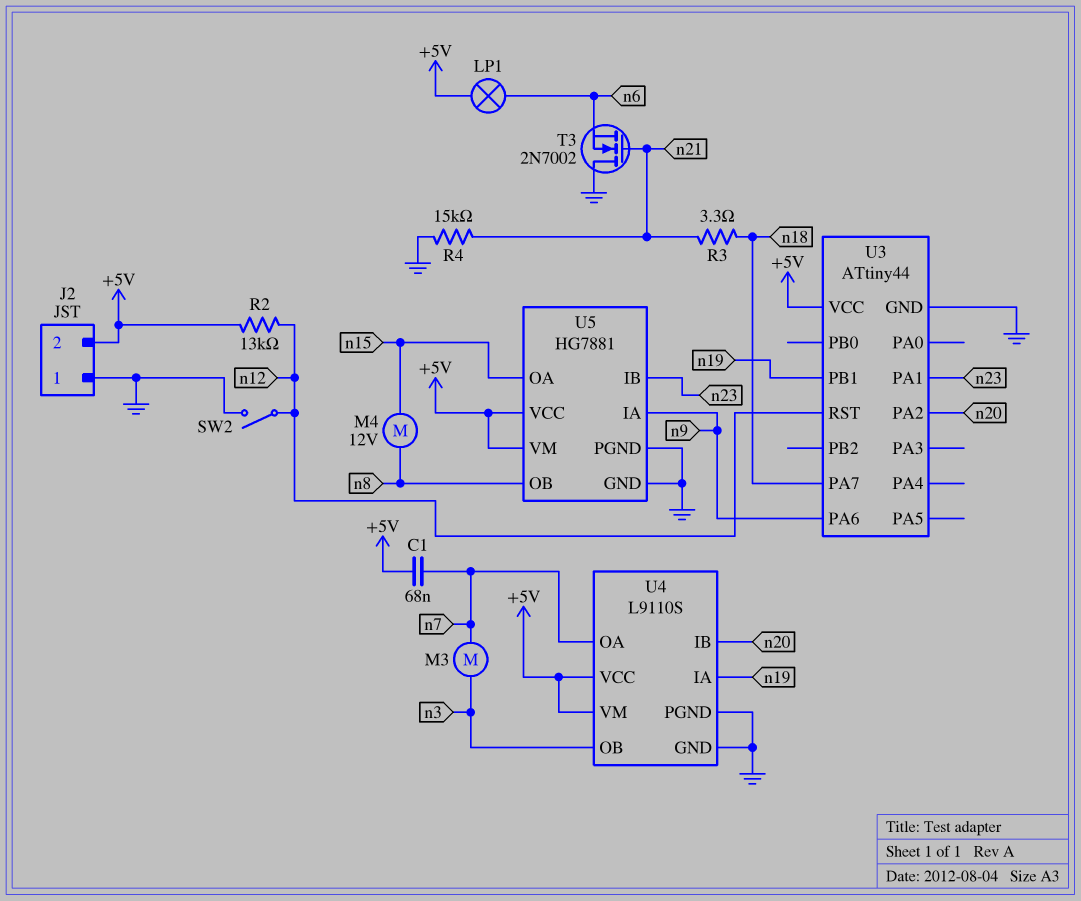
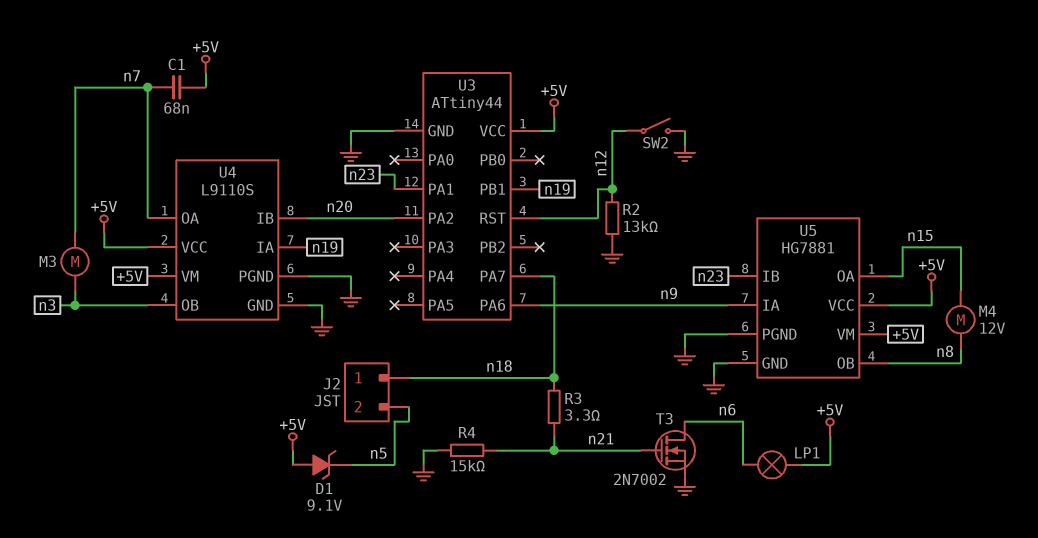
D1: none -> zener 9.1V (A +5V, K n5)
J2 pin 1: GND -> n18
J2 pin 2: +5V -> n5
R2: 13k (+5V, n12) -> 13k (GND, n12)
T3: NMOS 2N7002 (G n21, D GND, S n6) -> NMOS 2N7002 (G n21, D n6, S GND)

